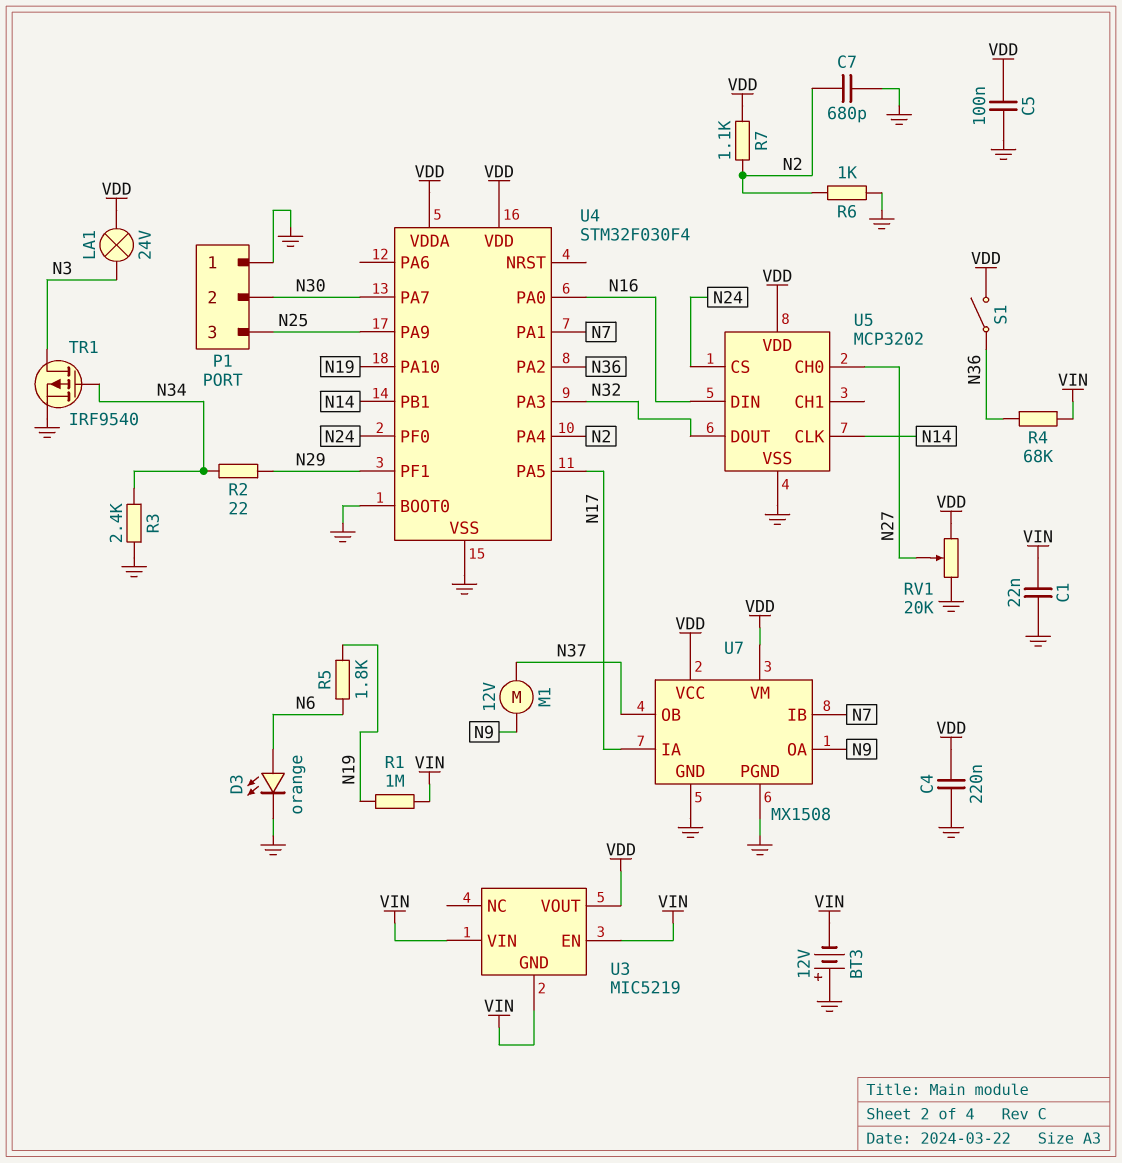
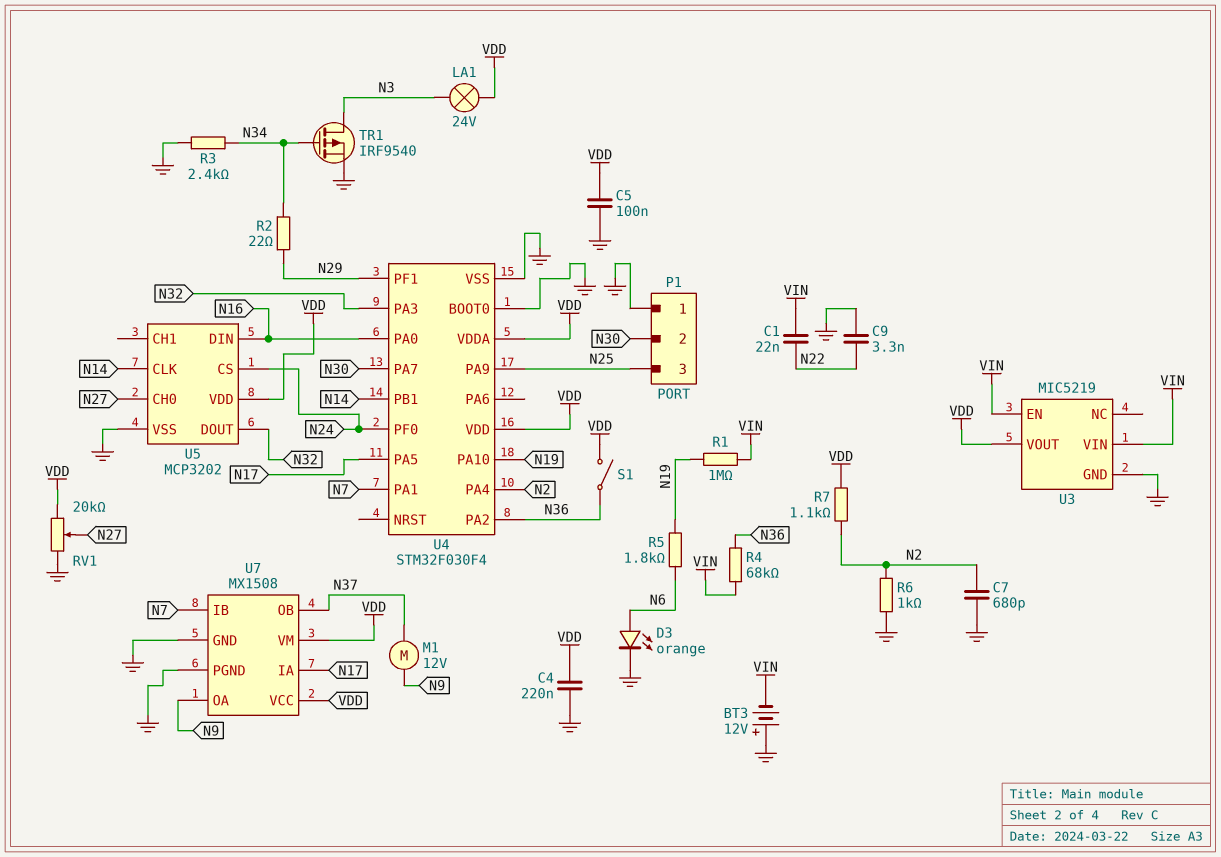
C1: 22nF (GND, VIN) -> 22nF (N22, VIN)
C9: none -> 3.3nF (GND, N22)
U3 pin GND: VIN -> GND

